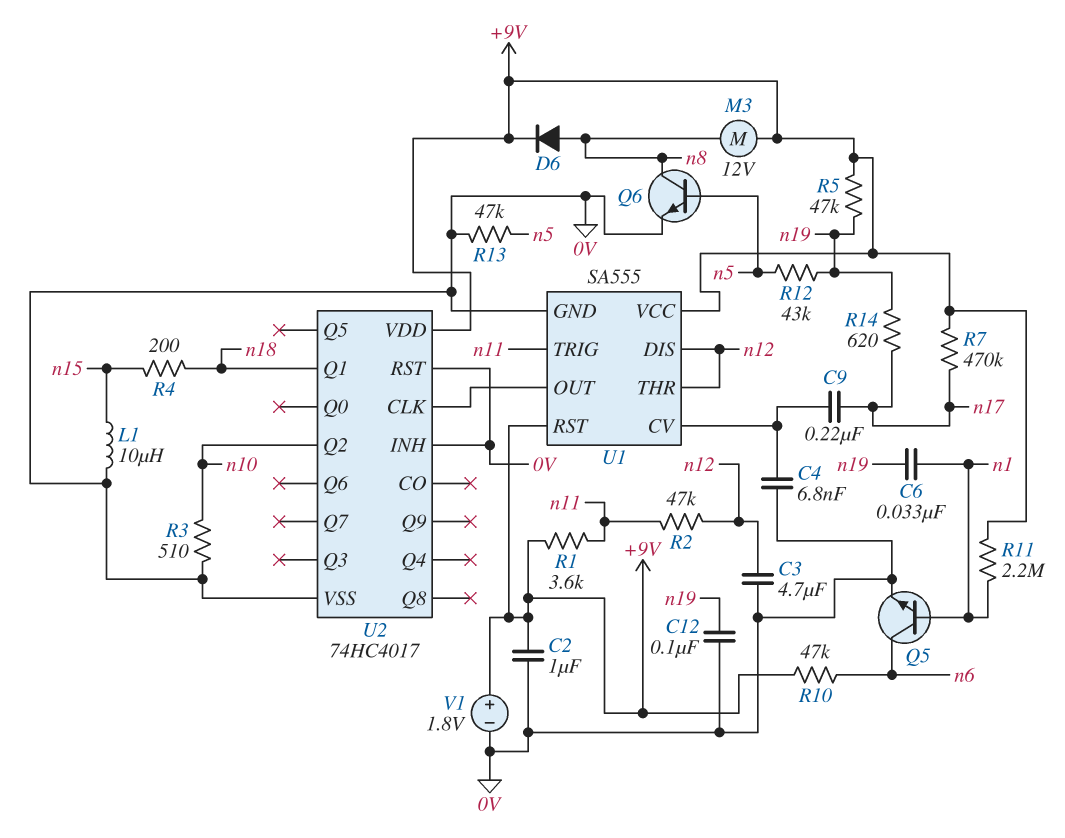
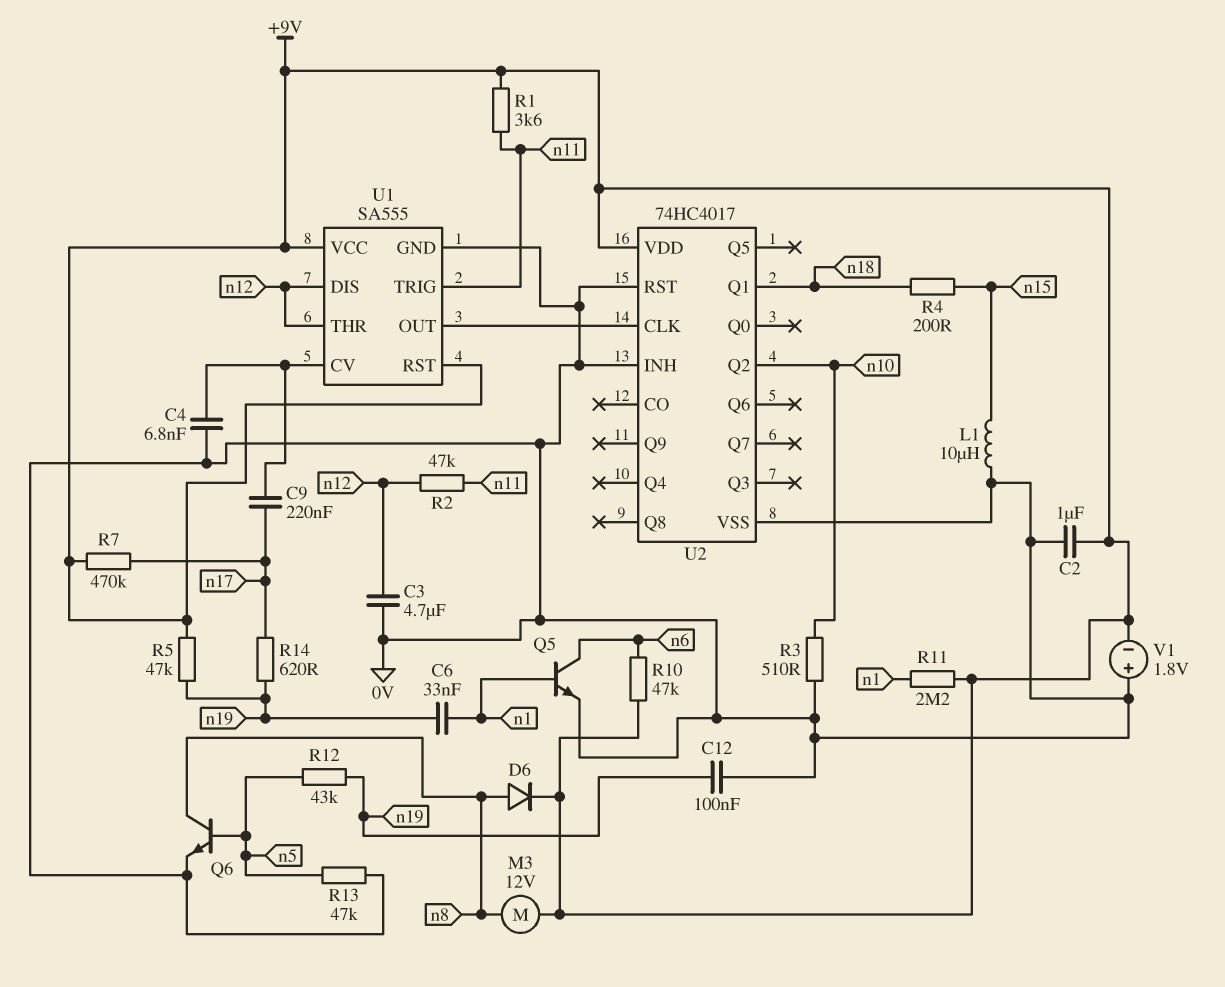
V1: 1.8V (plus +9V, minus 0V) -> 1.8V (plus 0V, minus +9V)

